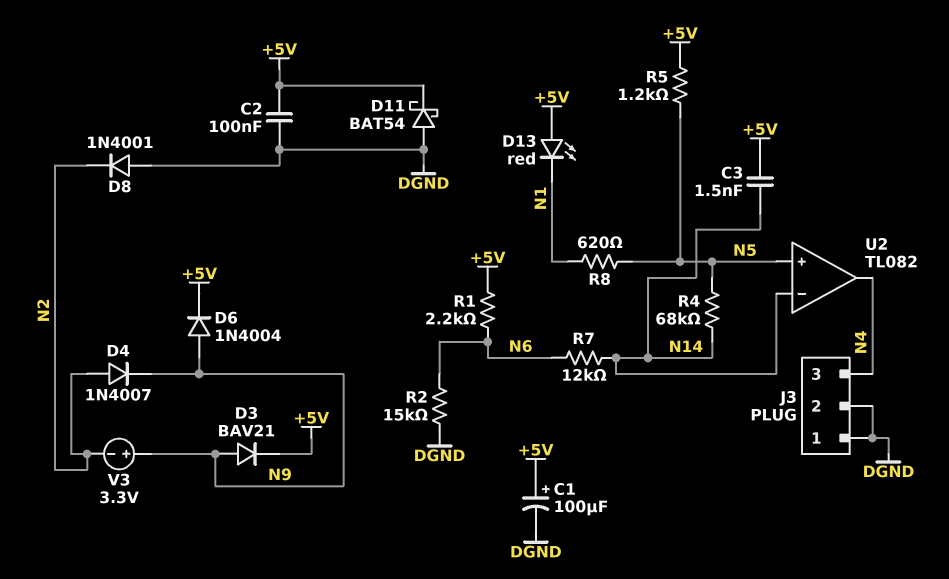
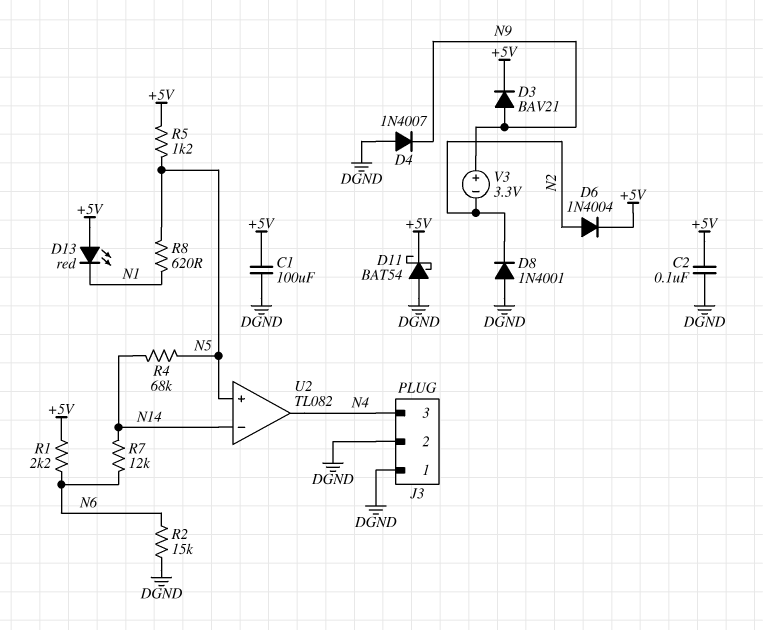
C1: 100uF (plus +5V, minus DGND) -> 100uF (+5V, DGND)
C3: 1.5nF (+5V, N14) -> none
D4: diode 1N4007 (A N2, K N9) -> diode 1N4007 (A DGND, K N9)
D6: diode 1N4004 (A N9, K +5V) -> diode 1N4004 (A N2, K +5V)

